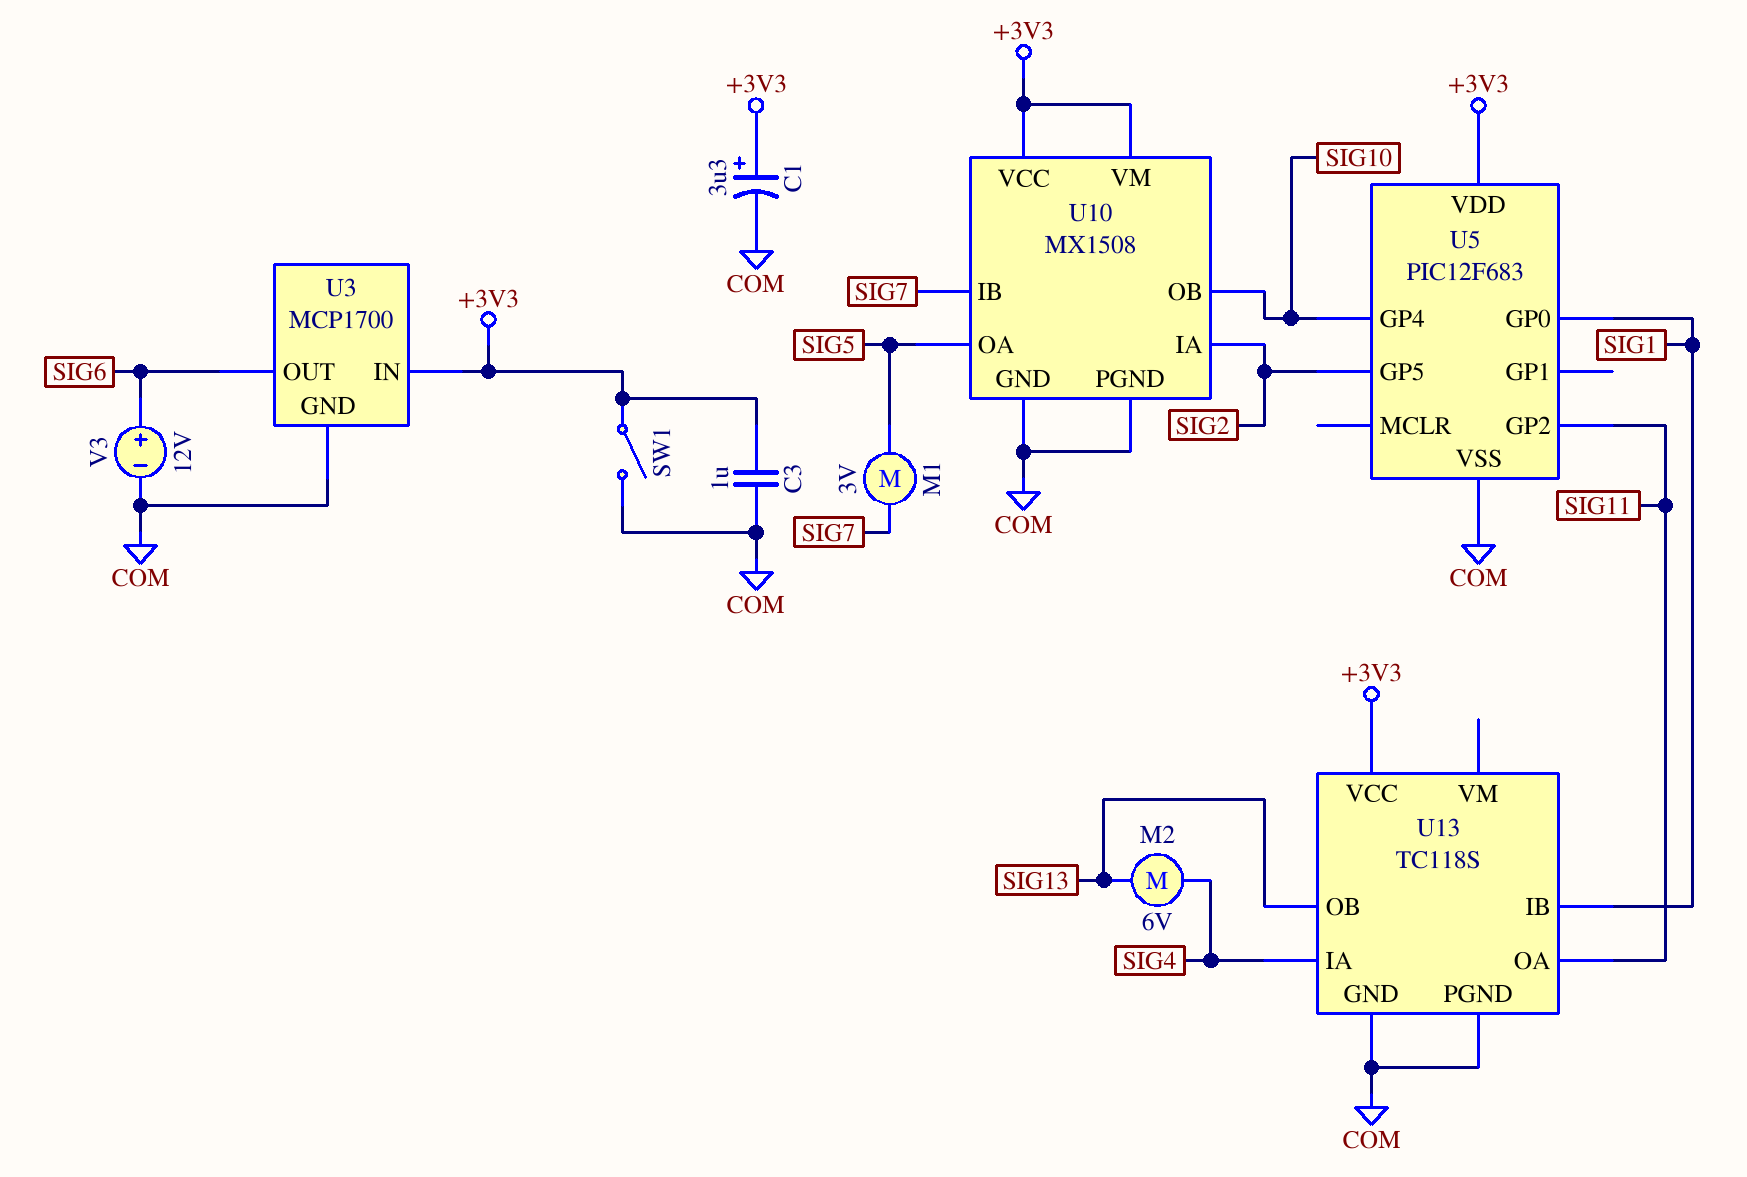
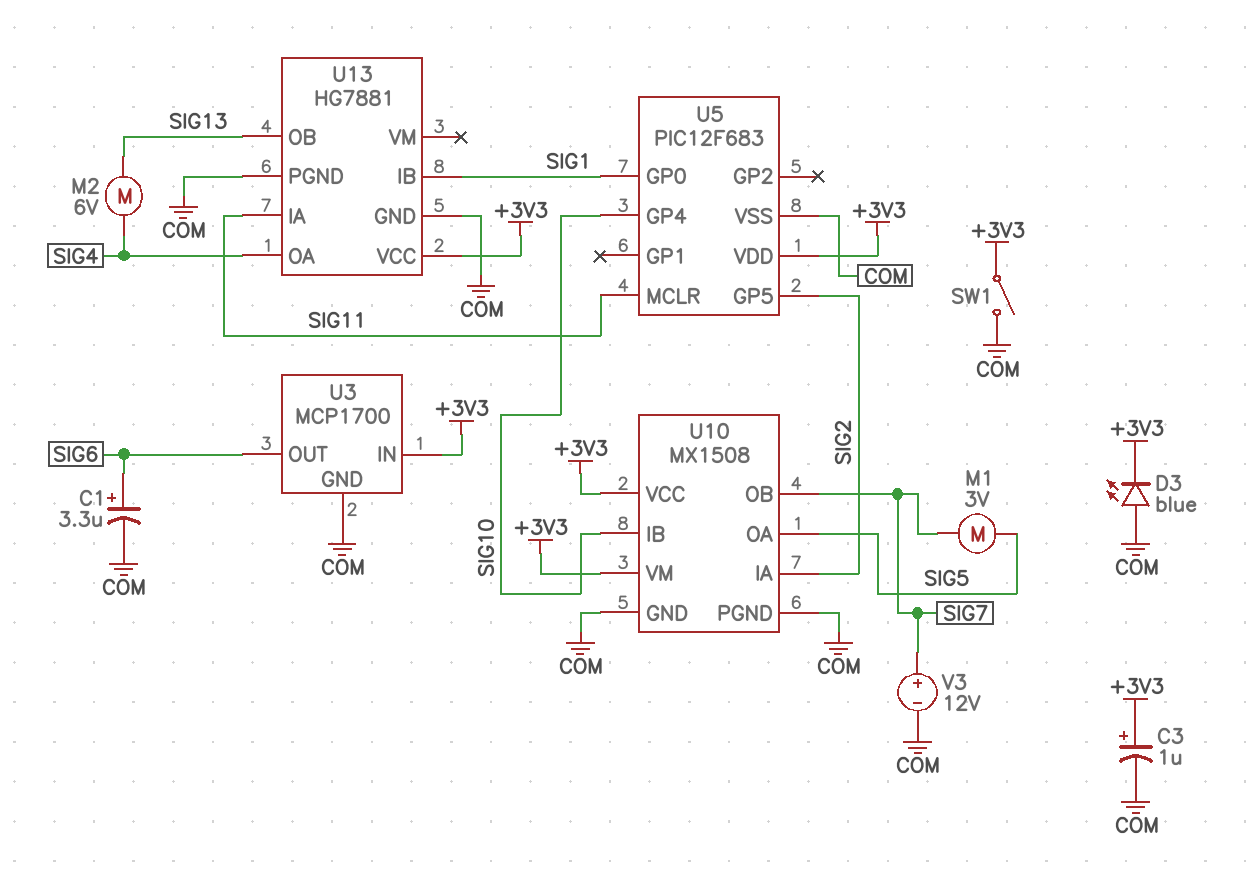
C1: 3.3uF (plus +3V3, minus COM) -> 3.3uF (plus SIG6, minus COM)
C3: 1uF (+3V3, COM) -> 1uF (plus +3V3, minus COM)
D3: none -> LED blue (A COM, K +3V3)
U5 pin GP2: SIG11 -> none
U5 pin MCLR: none -> SIG11
U10 pin IB: SIG7 -> SIG10
U10 pin OB: SIG10 -> SIG7
U13: TC118S -> HG7881
U13 pin IA: SIG4 -> SIG11
U13 pin OA: SIG11 -> SIG4
V3: 12V (plus SIG6, minus COM) -> 12V (plus SIG7, minus COM)

